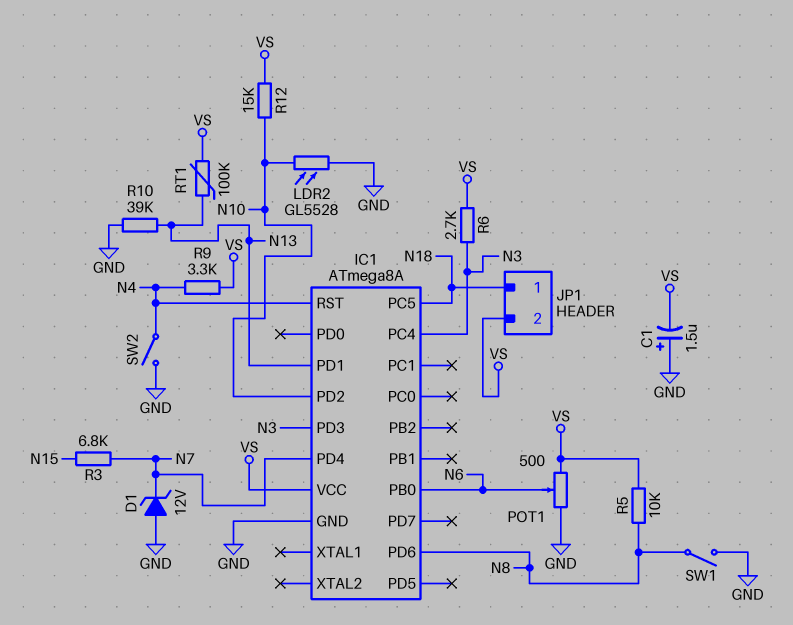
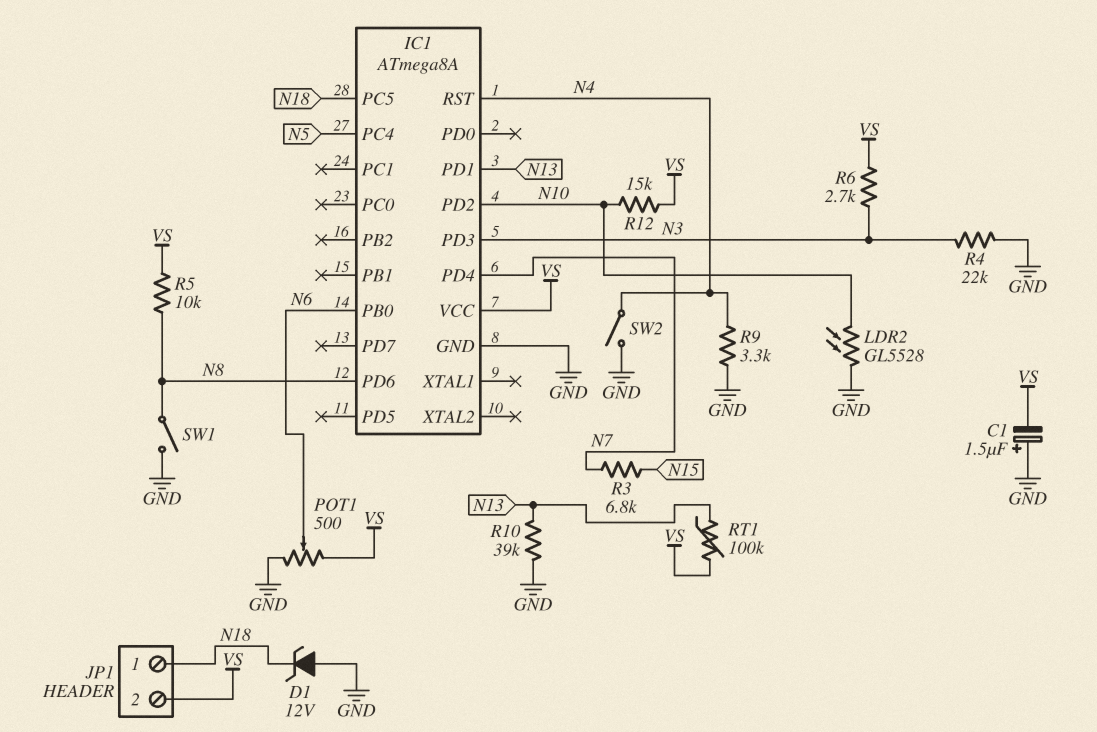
D1: zener 12V (A GND, K N7) -> zener 12V (A GND, K N18)
IC1 pin PC4: N3 -> N5
R4: none -> 22k (GND, N3)
R9: 3.3k (N4, VS) -> 3.3k (GND, N4)

